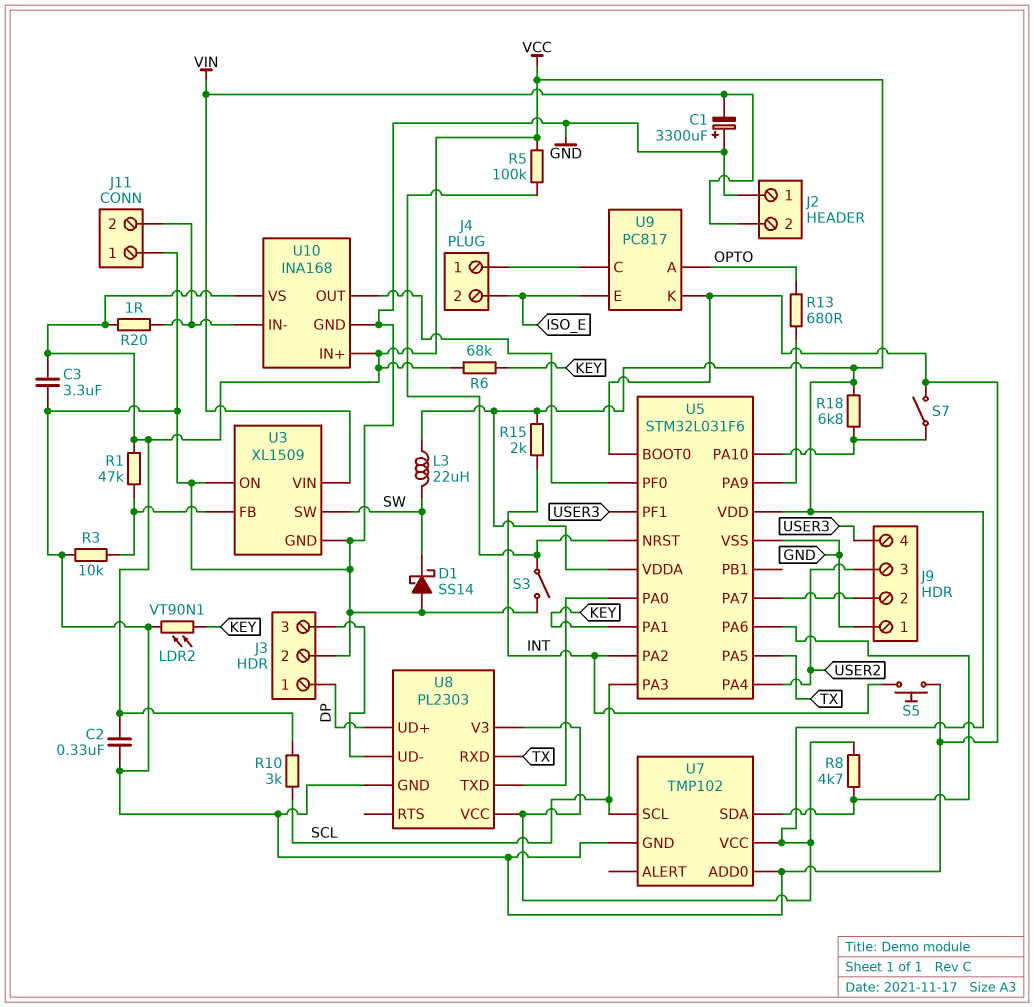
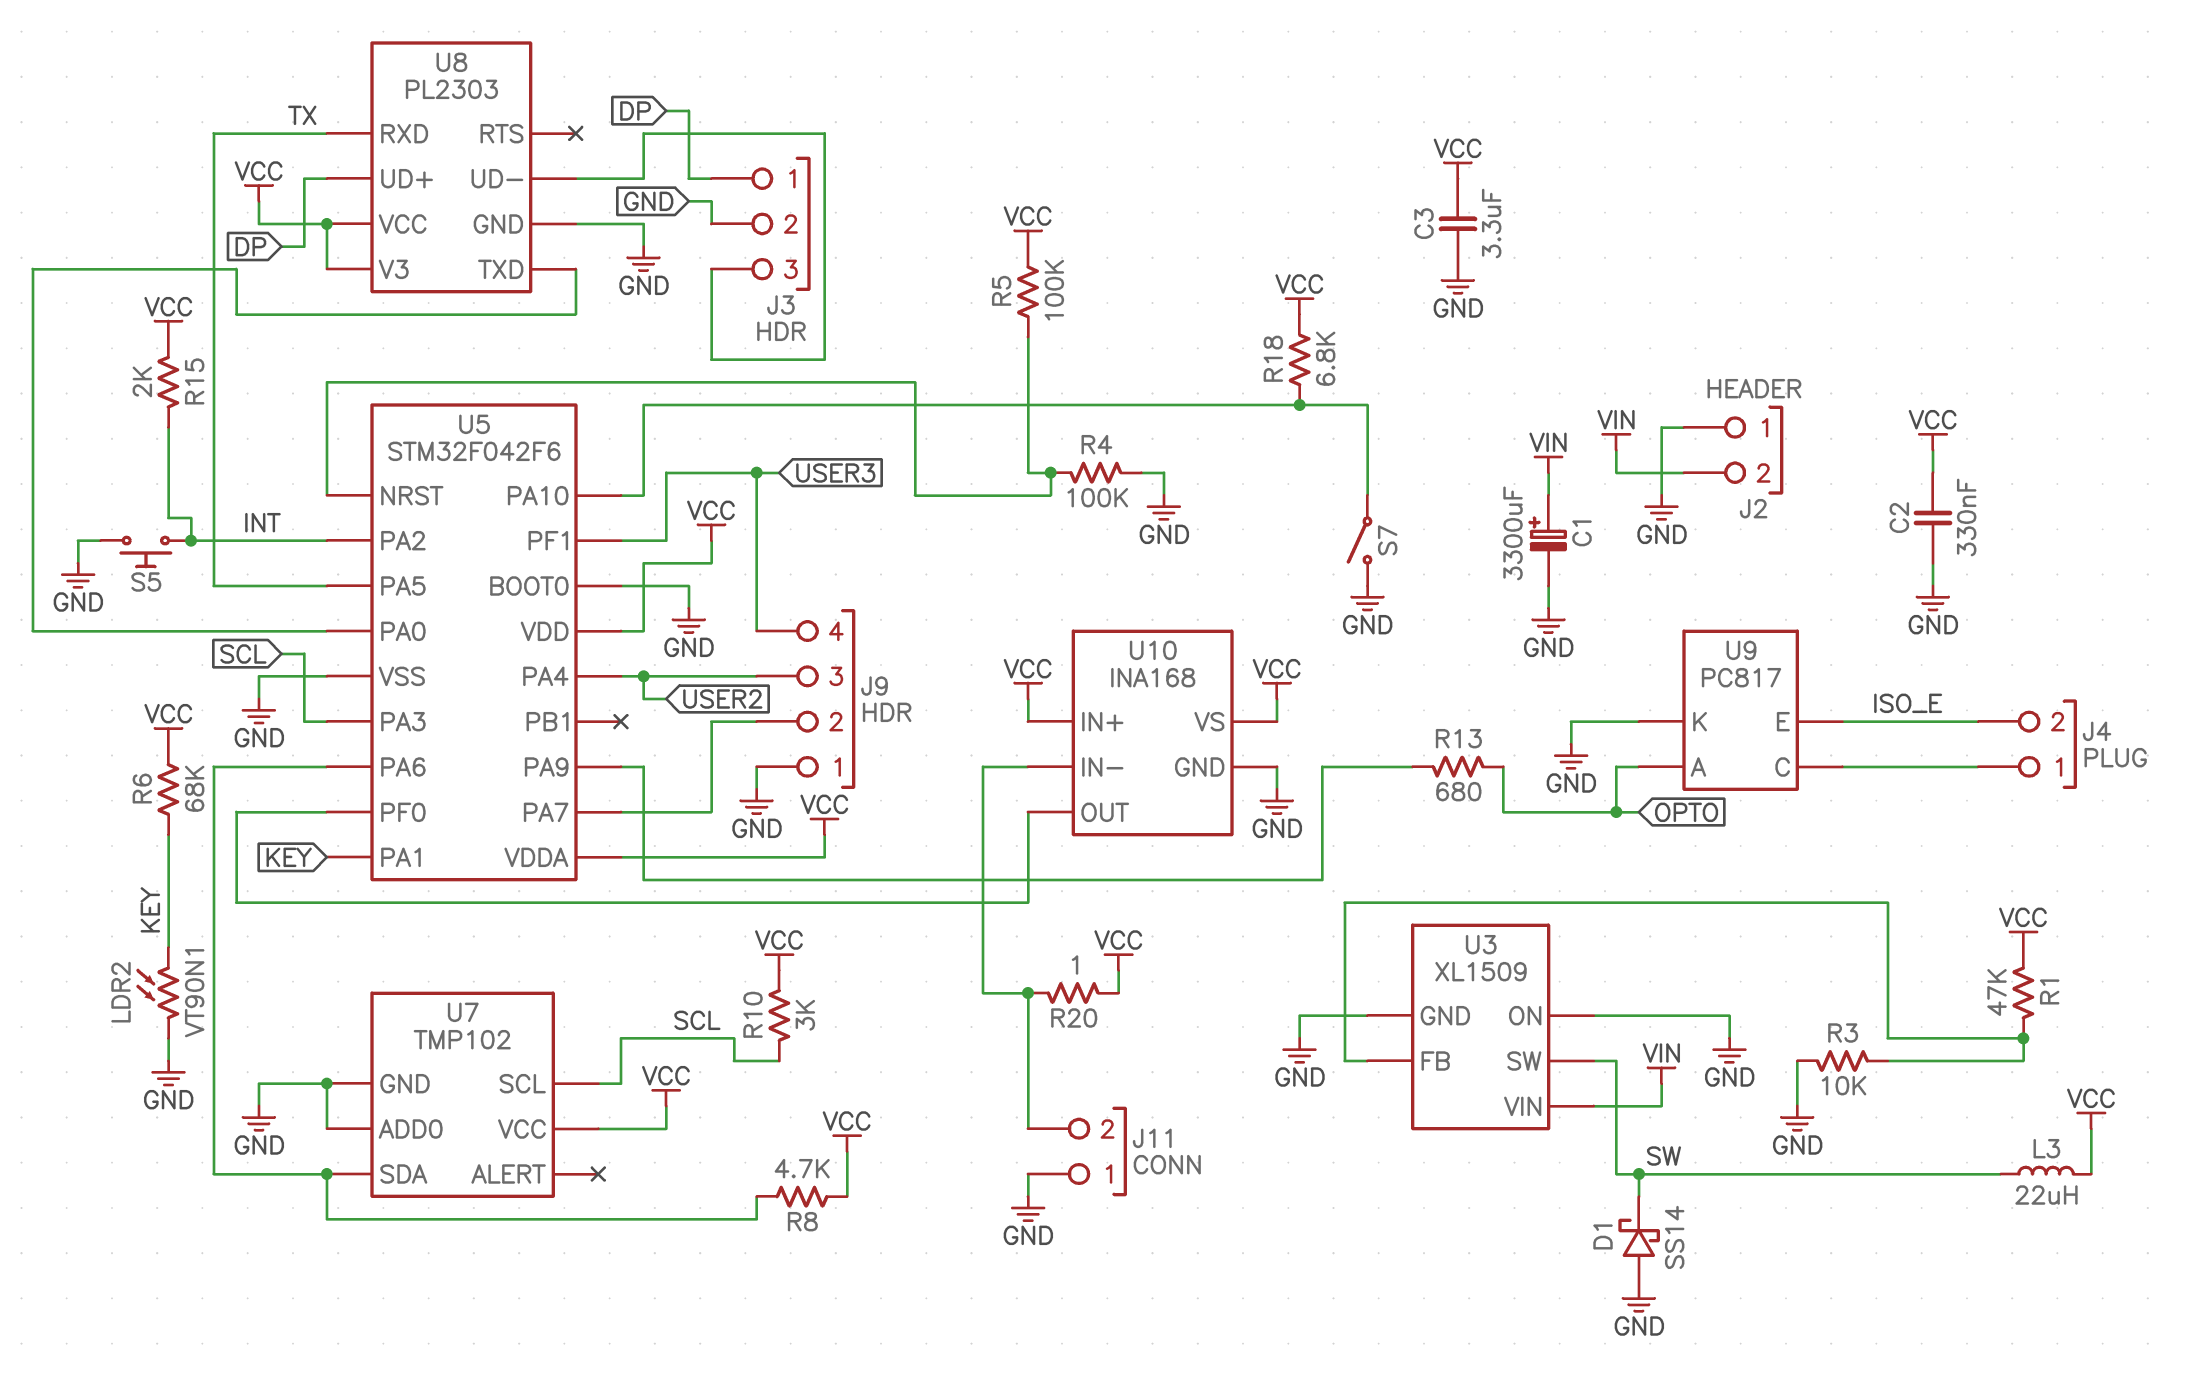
C1: 3300uF (plus GND, minus VIN) -> 3300uF (plus VIN, minus GND)
R4: none -> 100k (GND, U5/NRST)
S3: switch (GND, U5/NRST) -> none
U5: STM32L031F6 -> STM32F042F6

